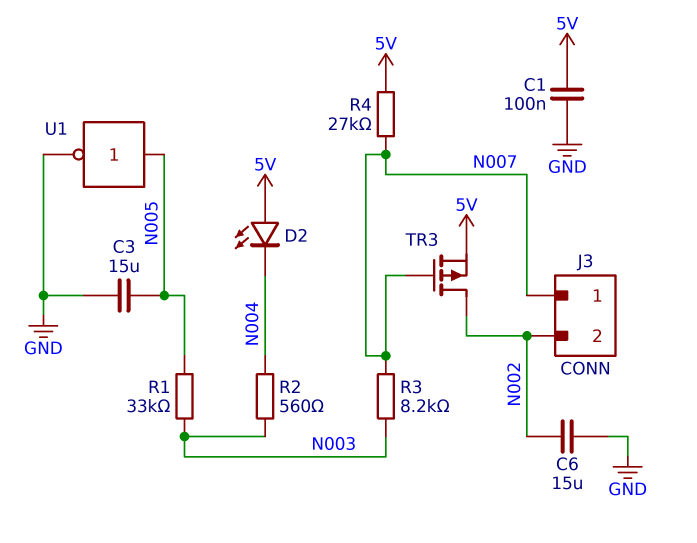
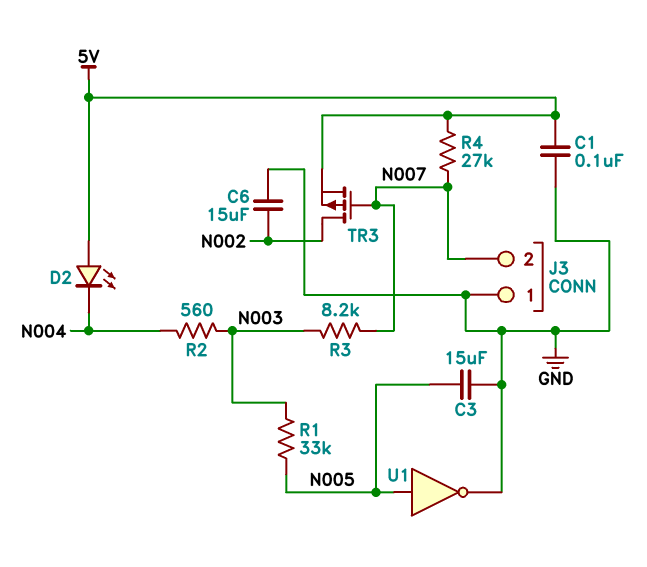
J3 pin 1: N007 -> GND
J3 pin 2: N002 -> N007

